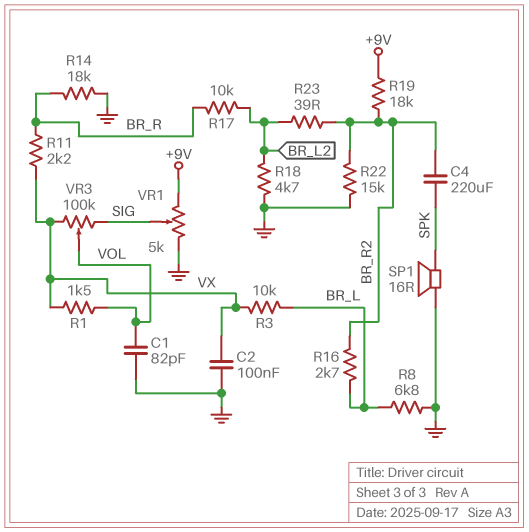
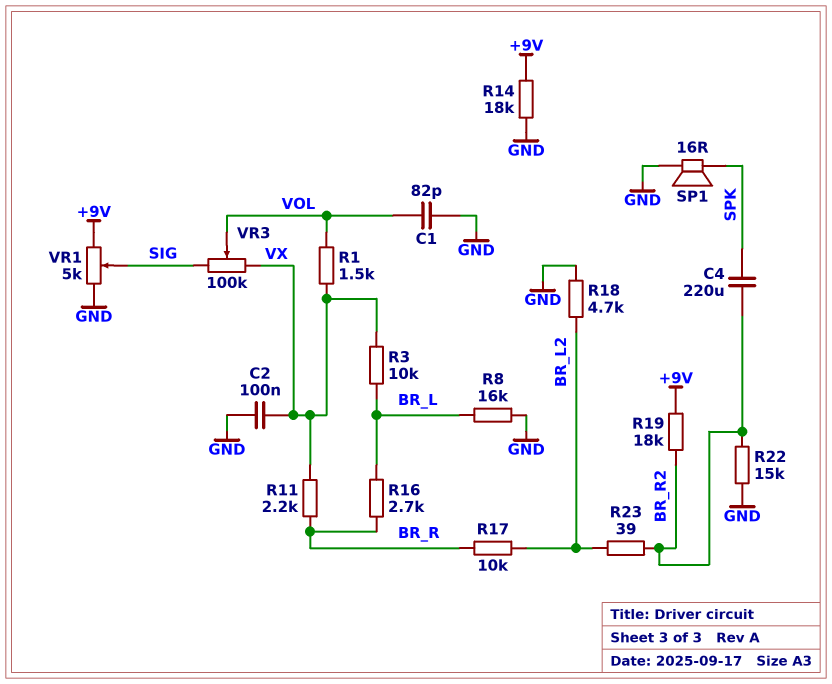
R8: 6.8k (BR_L, GND) -> 16k (BR_L, GND)
R14: 18k (BR_R, GND) -> 18k (+9V, GND)
R16: 2.7k (BR_L, BR_R2) -> 2.7k (BR_L, BR_R)

